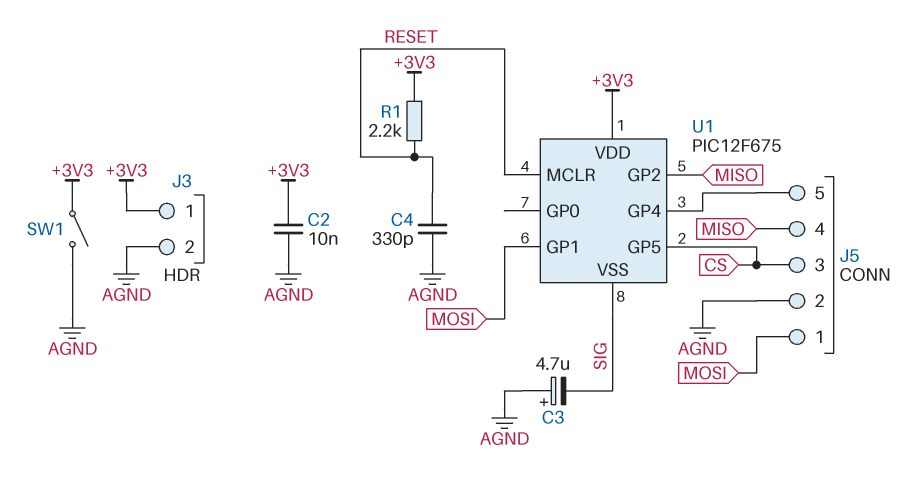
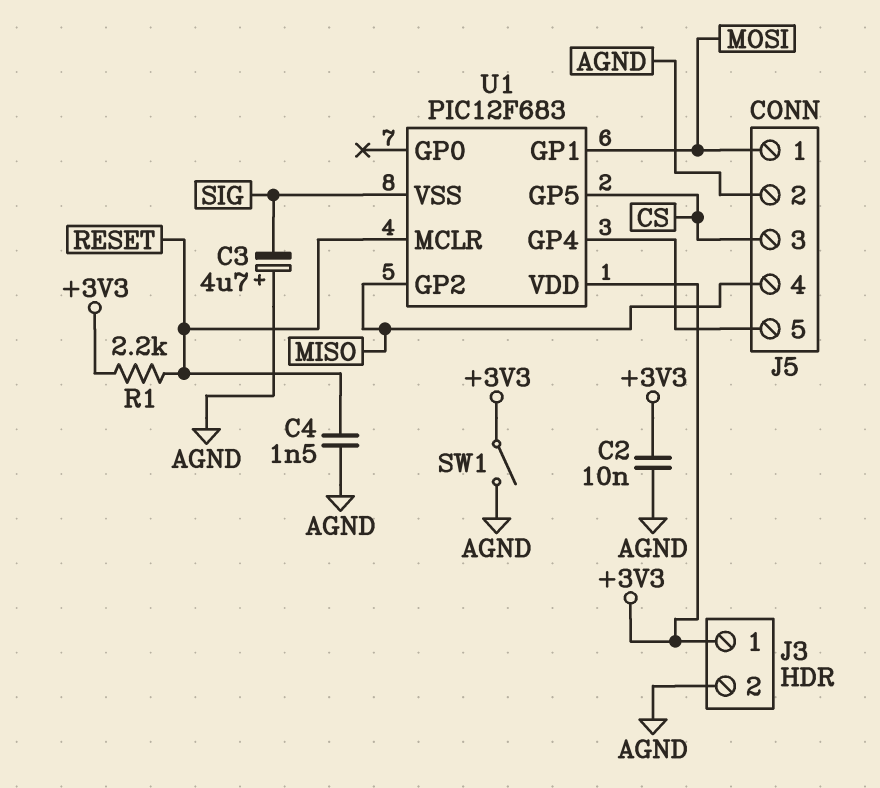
C4: 330pF (AGND, RESET) -> 1.5nF (AGND, RESET)
U1: PIC12F675 -> PIC12F683

